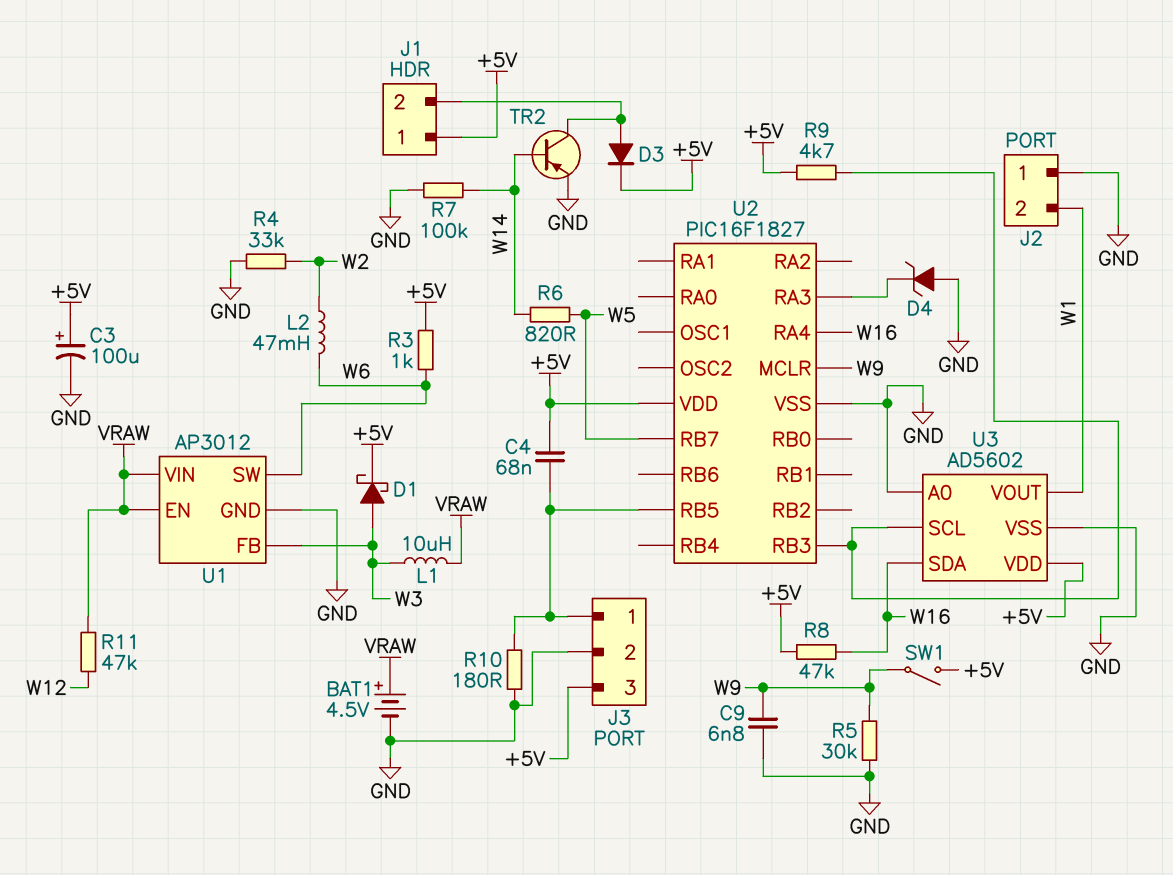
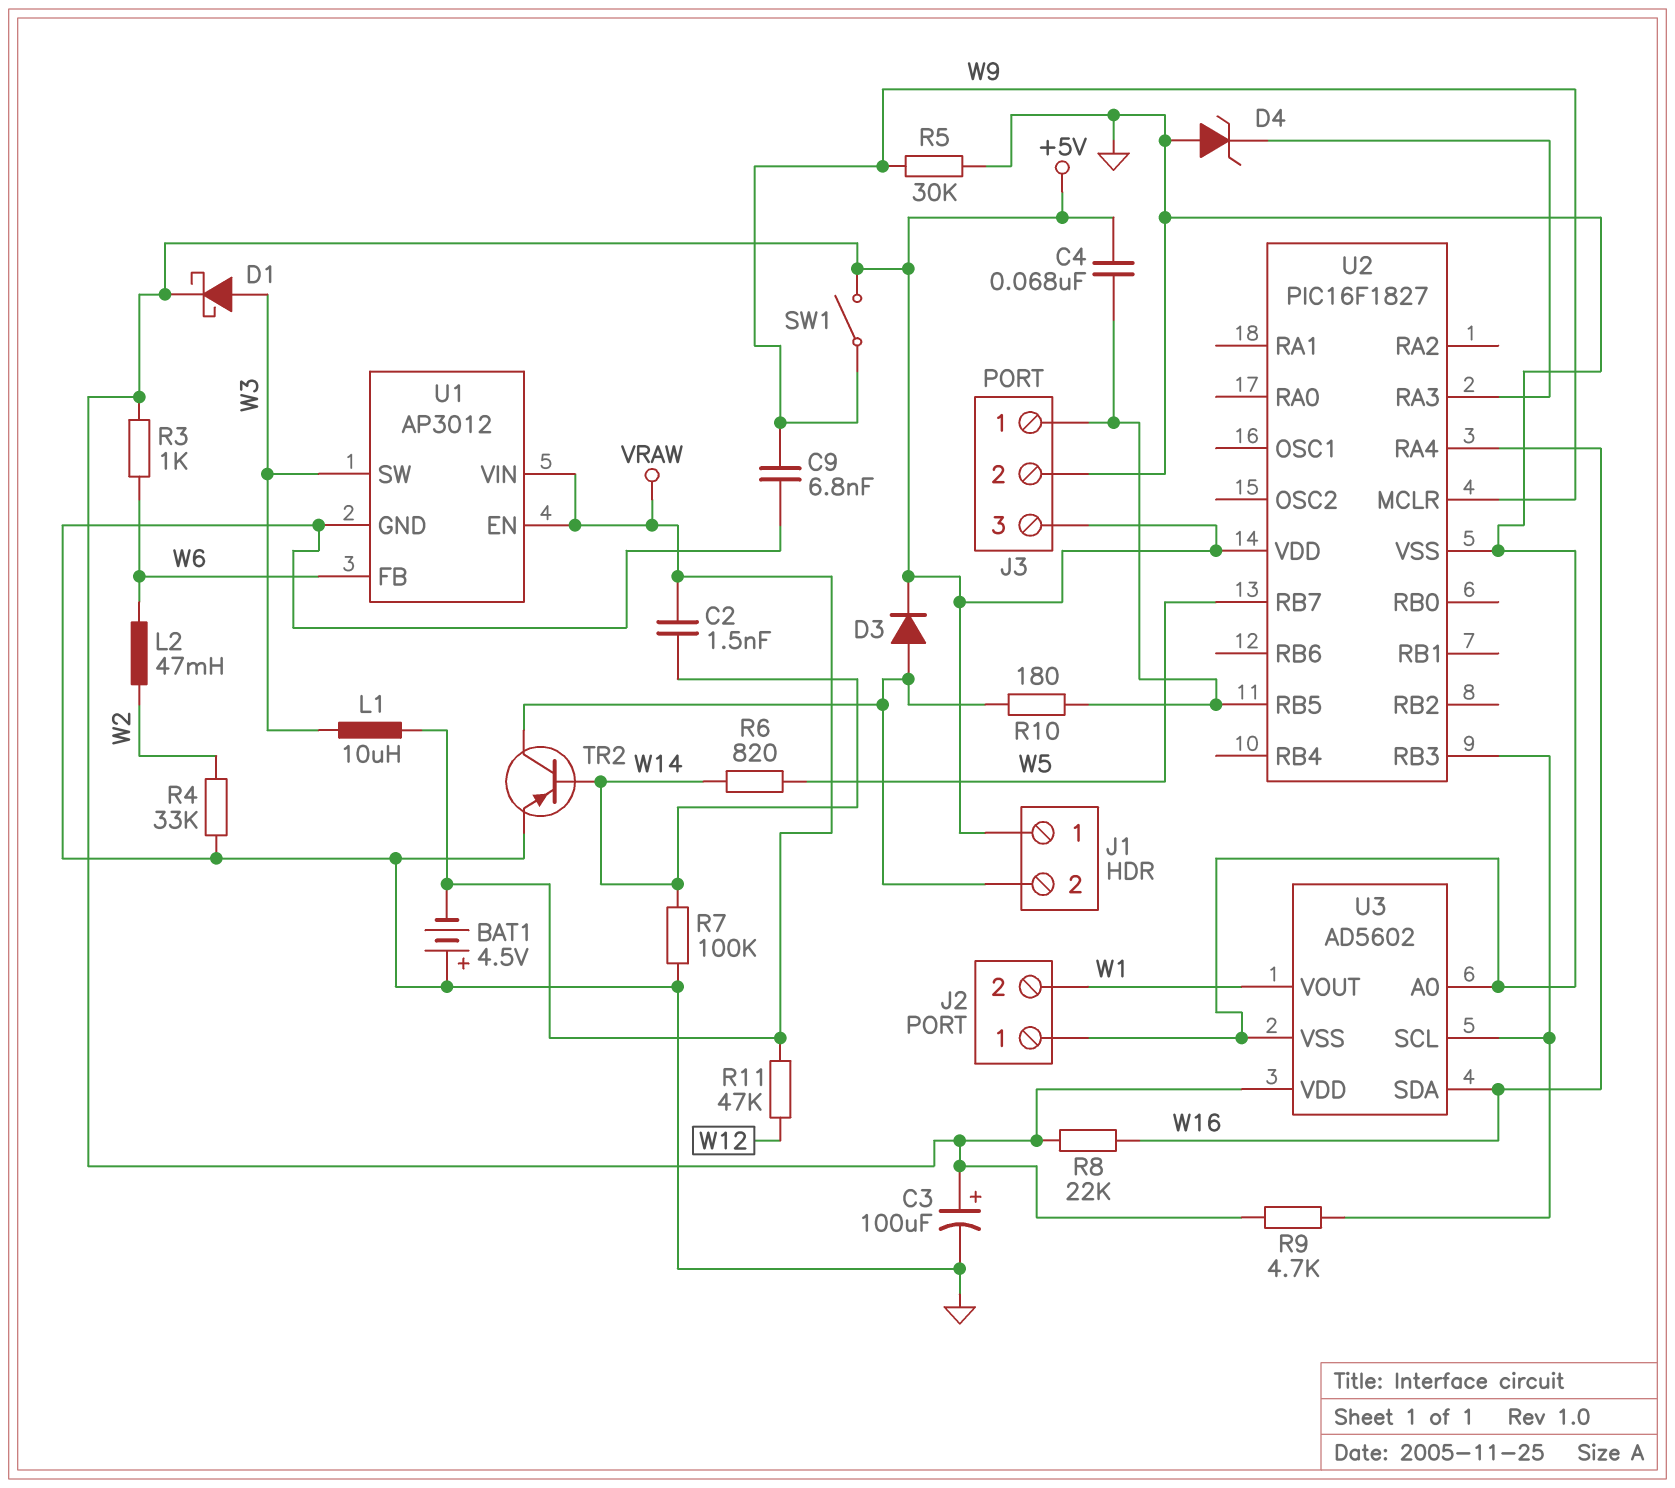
BAT1: 4.5V (plus VRAW, minus GND) -> 4.5V (plus GND, minus VRAW)
C2: none -> 1.5nF (VRAW, W14)
R8: 47k (+5V, W16) -> 22k (+5V, W16)
R10: 180 (GND, J3/1) -> 180 (J1/2, J3/1)
U1 pin FB: W3 -> W6
U1 pin SW: W6 -> W3

